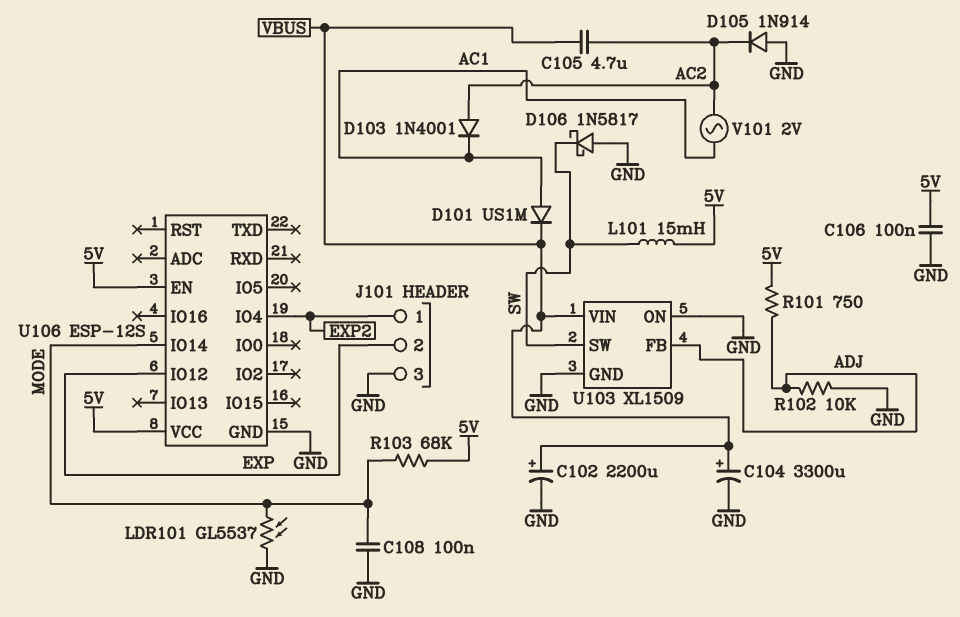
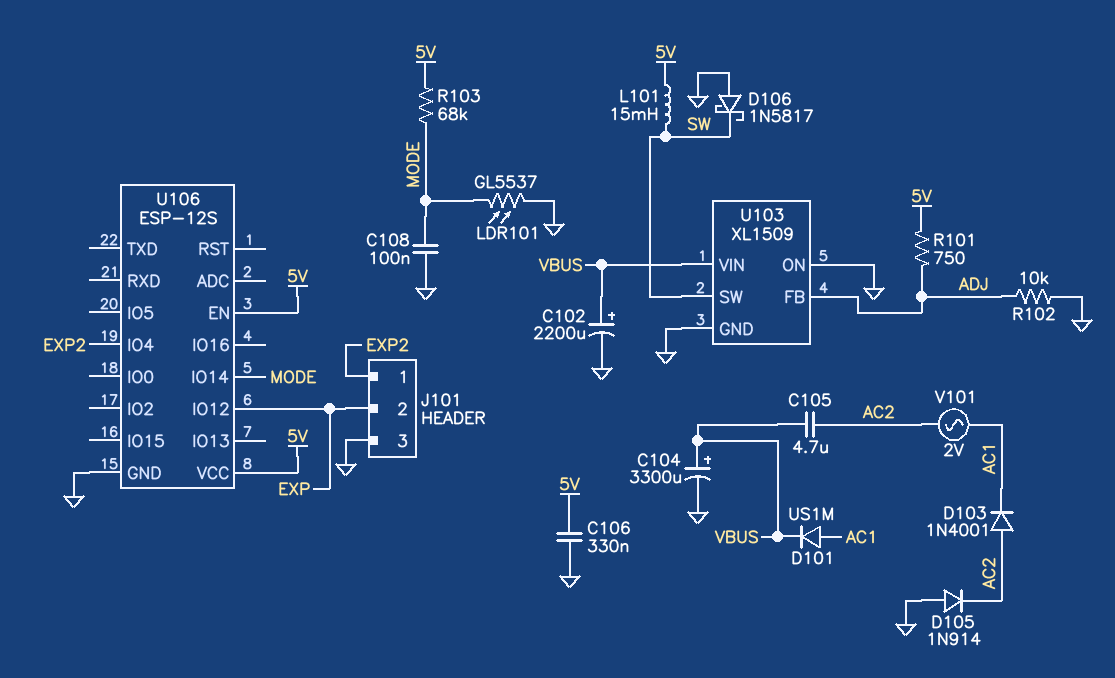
C106: 100nF (5V, GND) -> 330nF (5V, GND)

